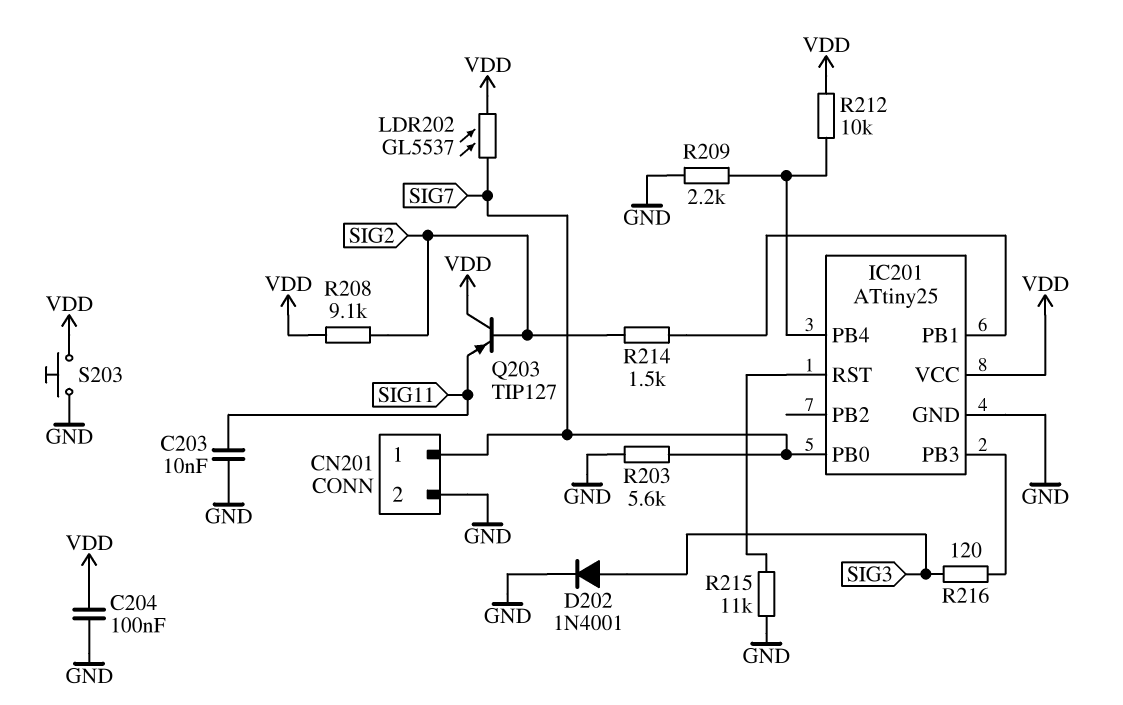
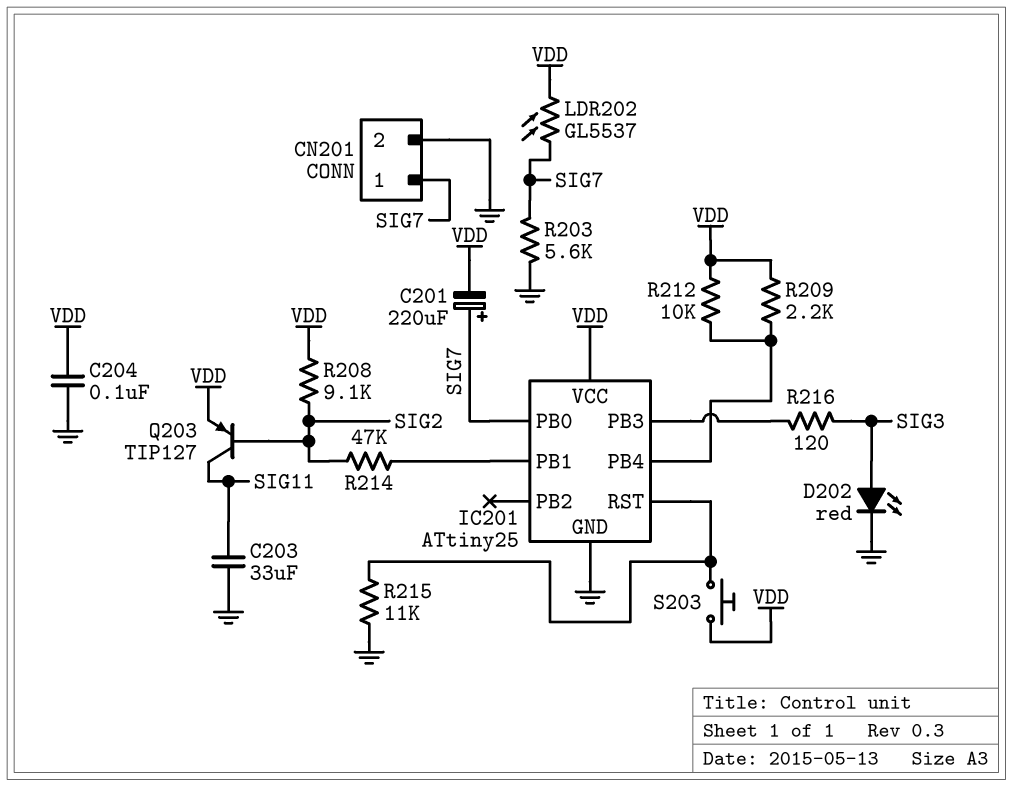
C201: none -> 220uF (plus SIG7, minus VDD)
C203: 10nF (GND, SIG11) -> 33uF (GND, SIG11)
D202: diode 1N4001 (A SIG3, K GND) -> LED red (A SIG3, K GND)
Q203: PNP TIP127 (B SIG2, C VDD, E SIG11) -> PNP TIP127 (B SIG2, C SIG11, E VDD)
R209: 2.2k (GND, IC201/PB4) -> 2.2k (IC201/PB4, VDD)
R214: 1.5k (IC201/PB1, SIG2) -> 47k (IC201/PB1, SIG2)
S203: button (GND, VDD) -> button (IC201/RST, VDD)

